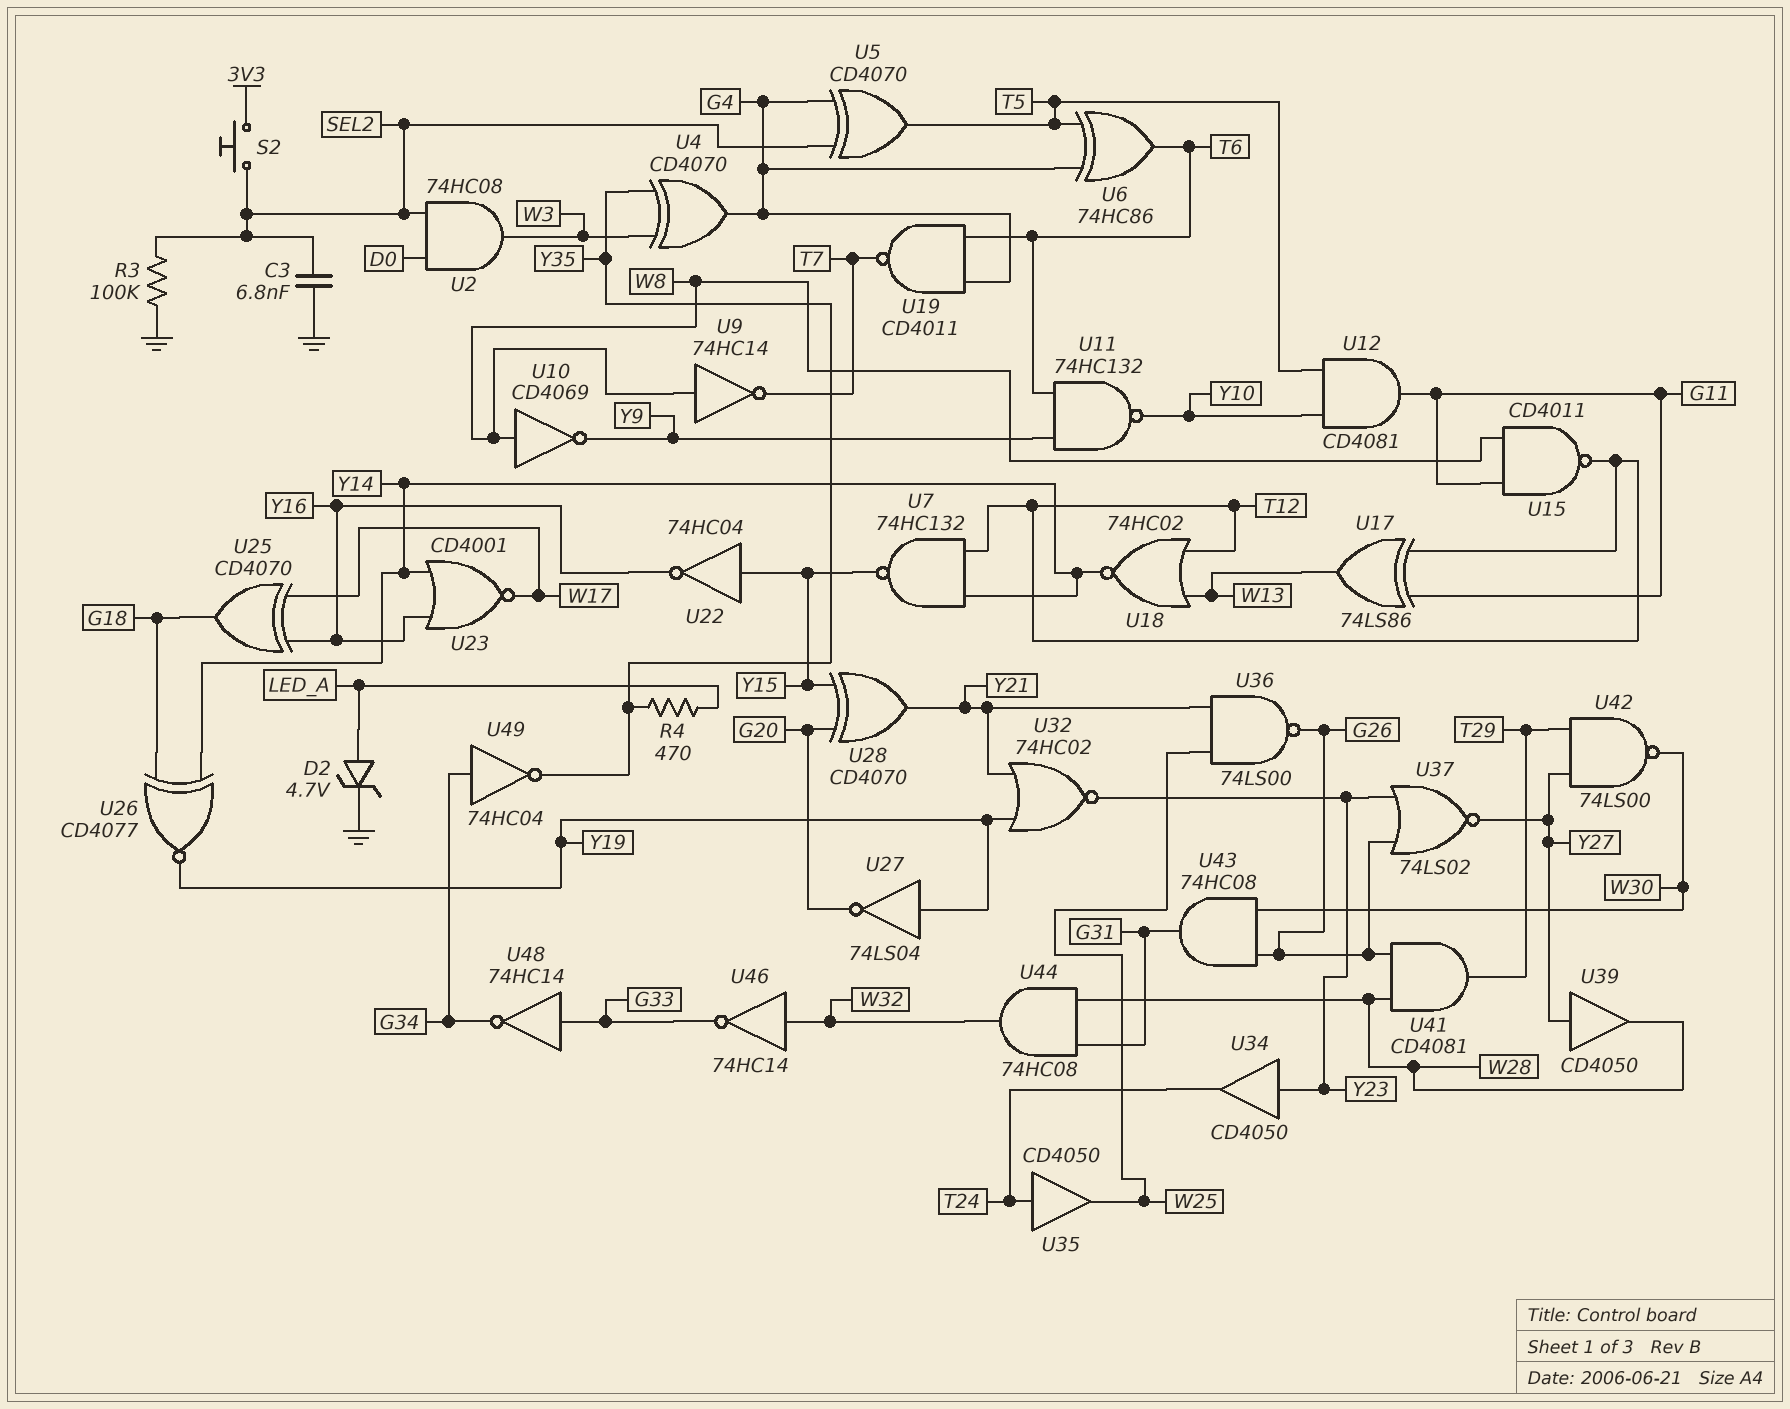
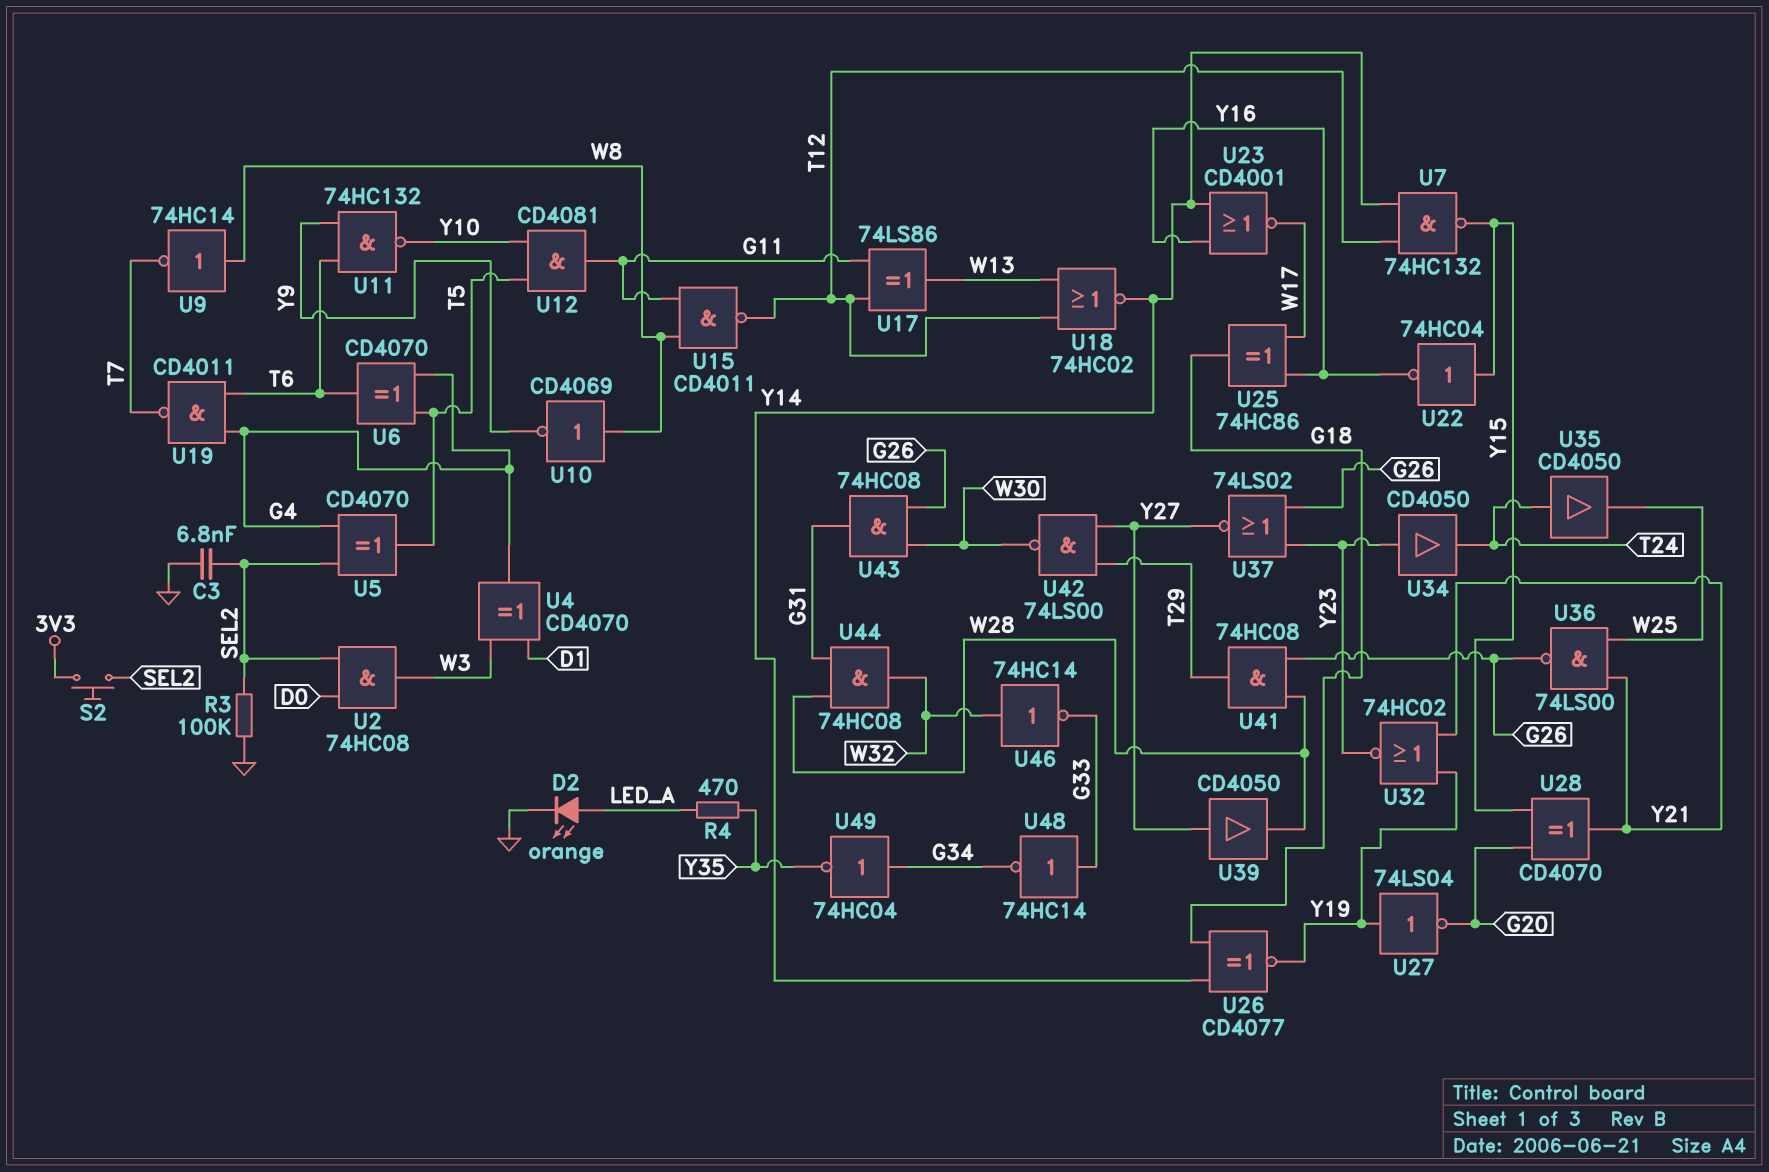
D2: zener 4.7V (A LED_A, K GND) -> LED orange (A LED_A, K GND)
U4: XOR CD4070 (in W3, in Y35, out G4) -> XOR CD4070 (in D1, in W3, out G4)
U6: XOR 74HC86 (in G4, in T5, out T6) -> XOR CD4070 (in G4, in T5, out T6)
U25: XOR CD4070 (in W17, in Y16, out G18) -> XOR 74HC86 (in W17, in Y16, out G18)
U41: AND CD4081 (in G26, in W28, out T29) -> AND 74HC08 (in G26, in W28, out T29)

